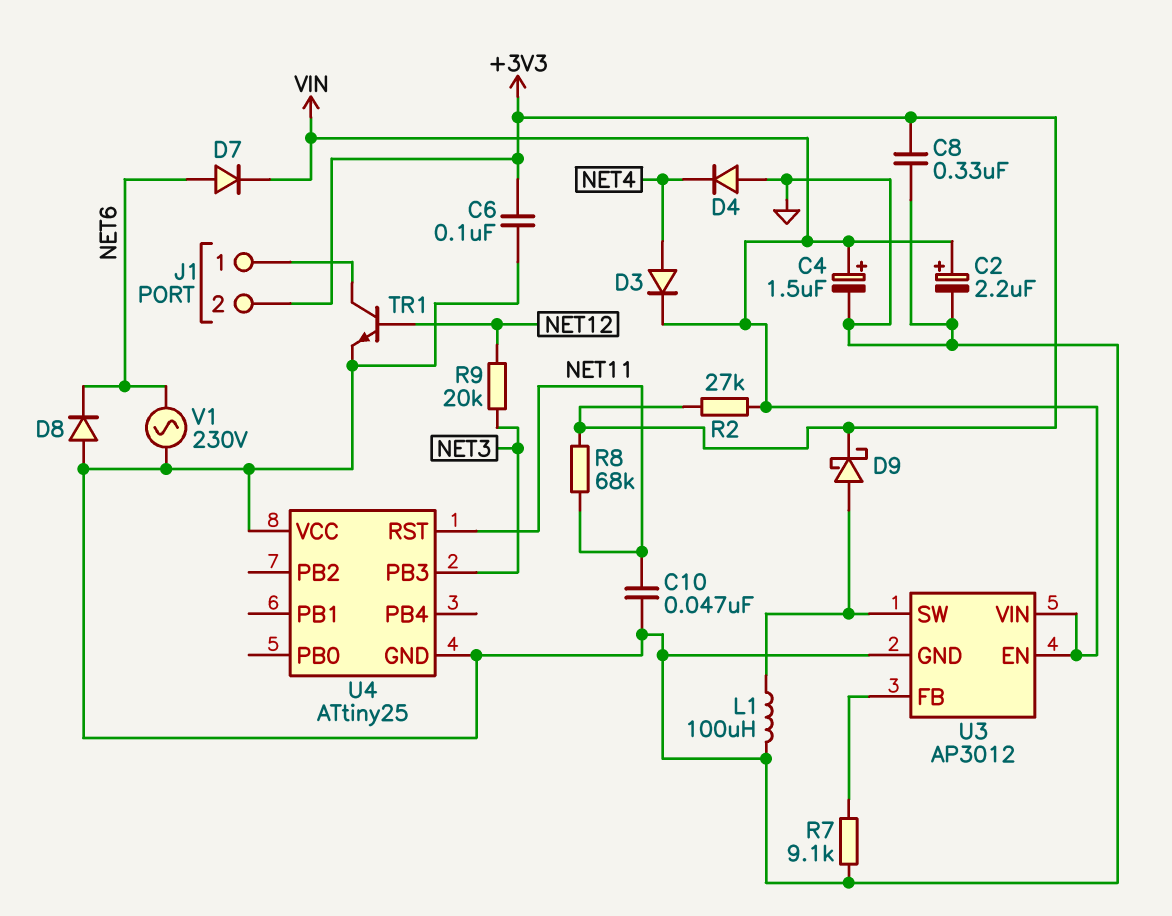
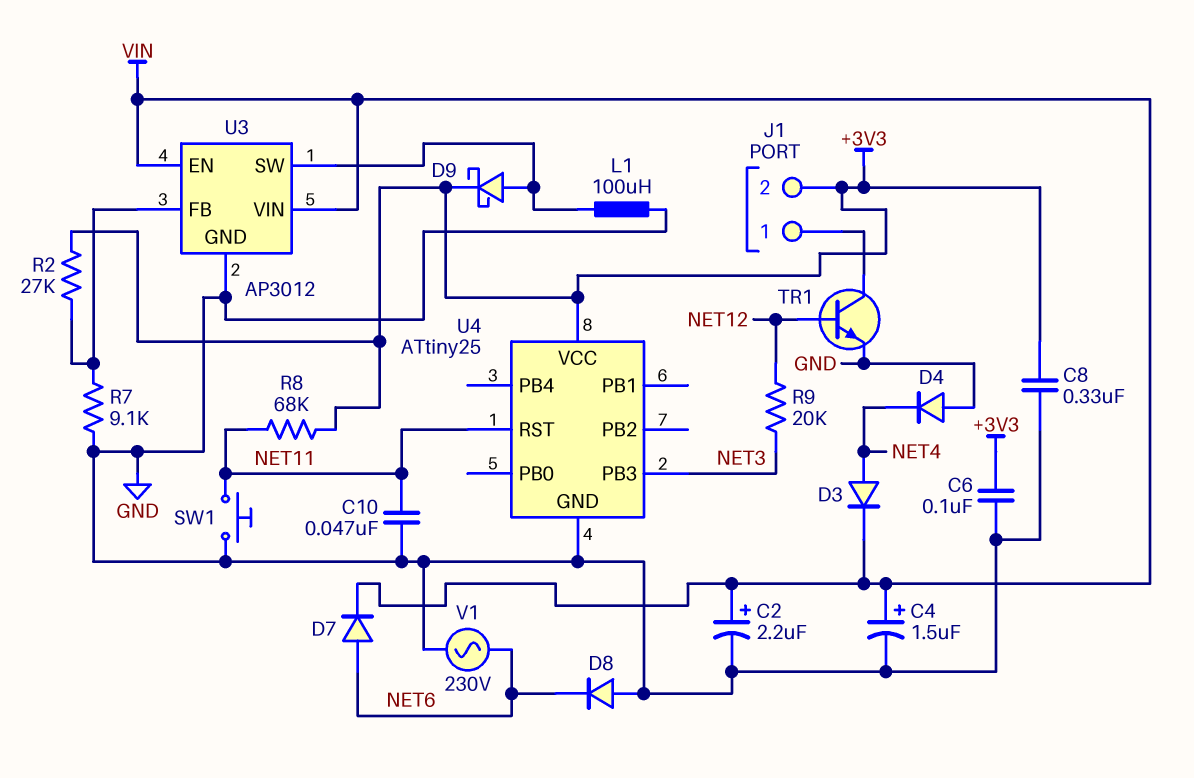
R2: 27k (+3V3, VIN) -> 27k (+3V3, U3/FB)
SW1: none -> button (GND, NET11)
U4 pin VCC: GND -> +3V3

